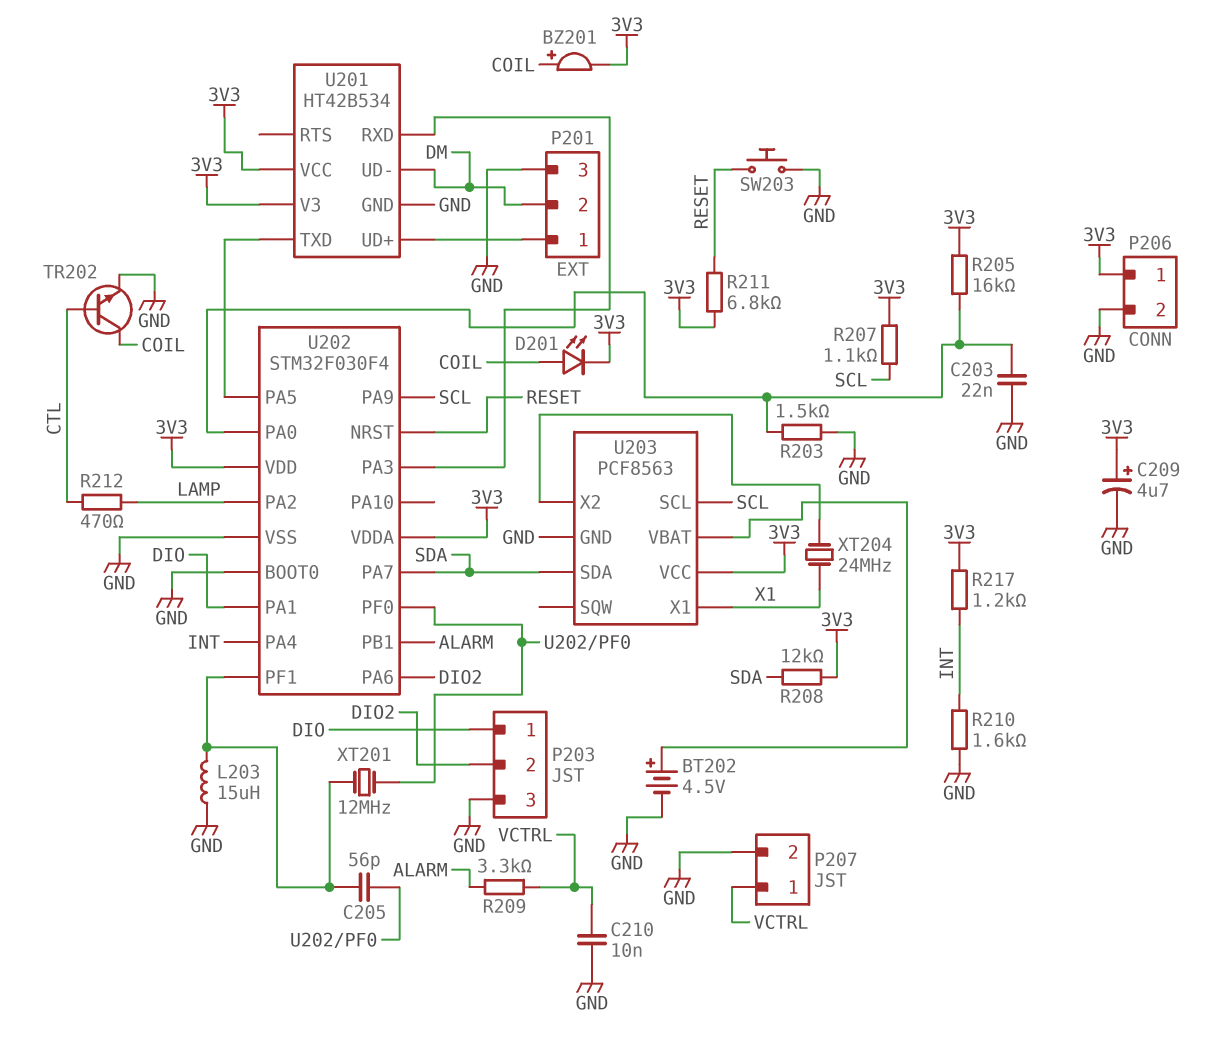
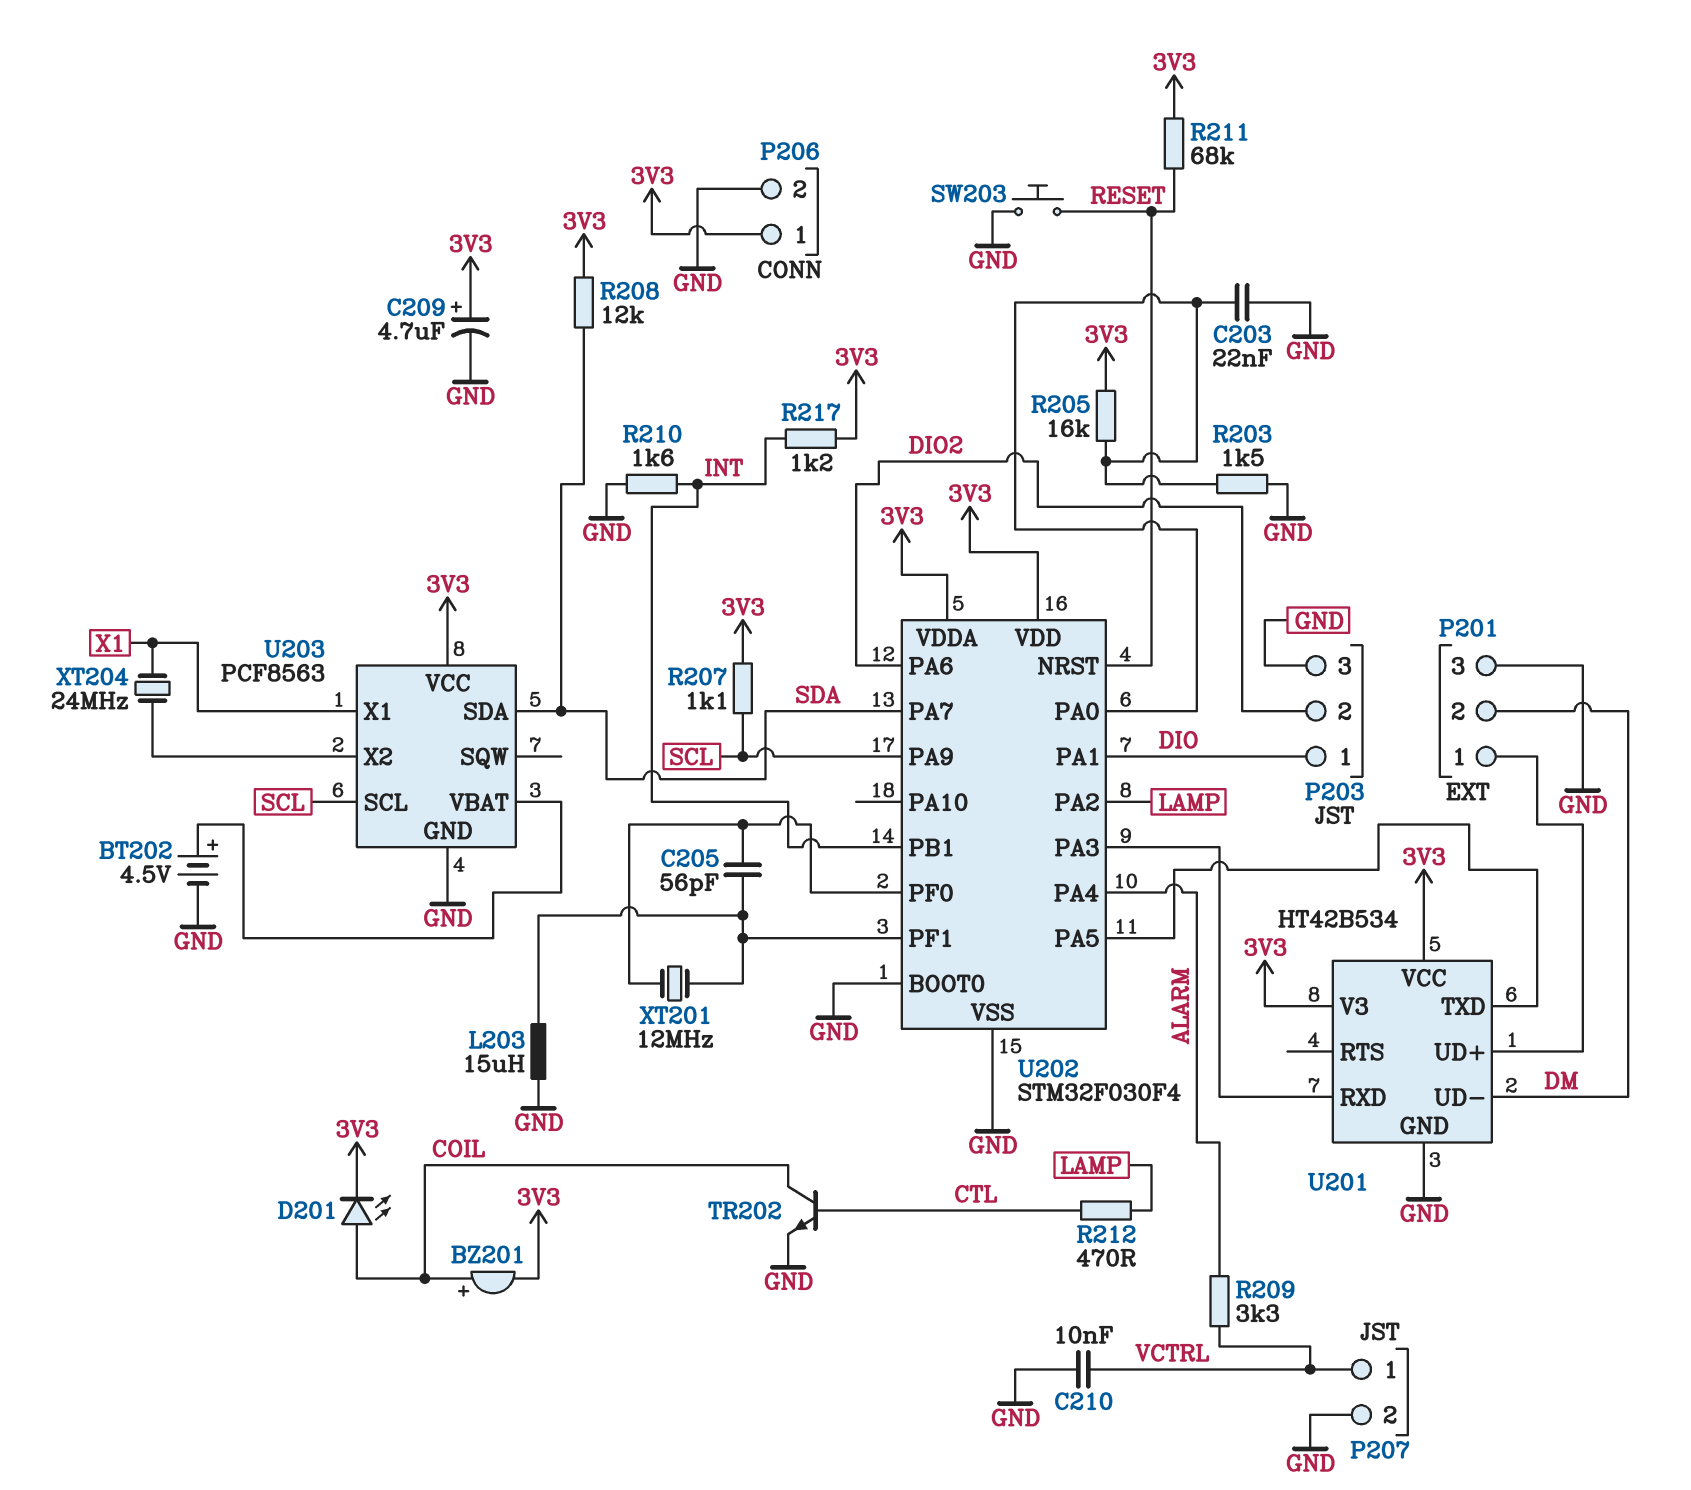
R211: 6.8k (3V3, RESET) -> 68k (3V3, RESET)
U202 pin PA4: INT -> ALARM
U202 pin PB1: ALARM -> INT

